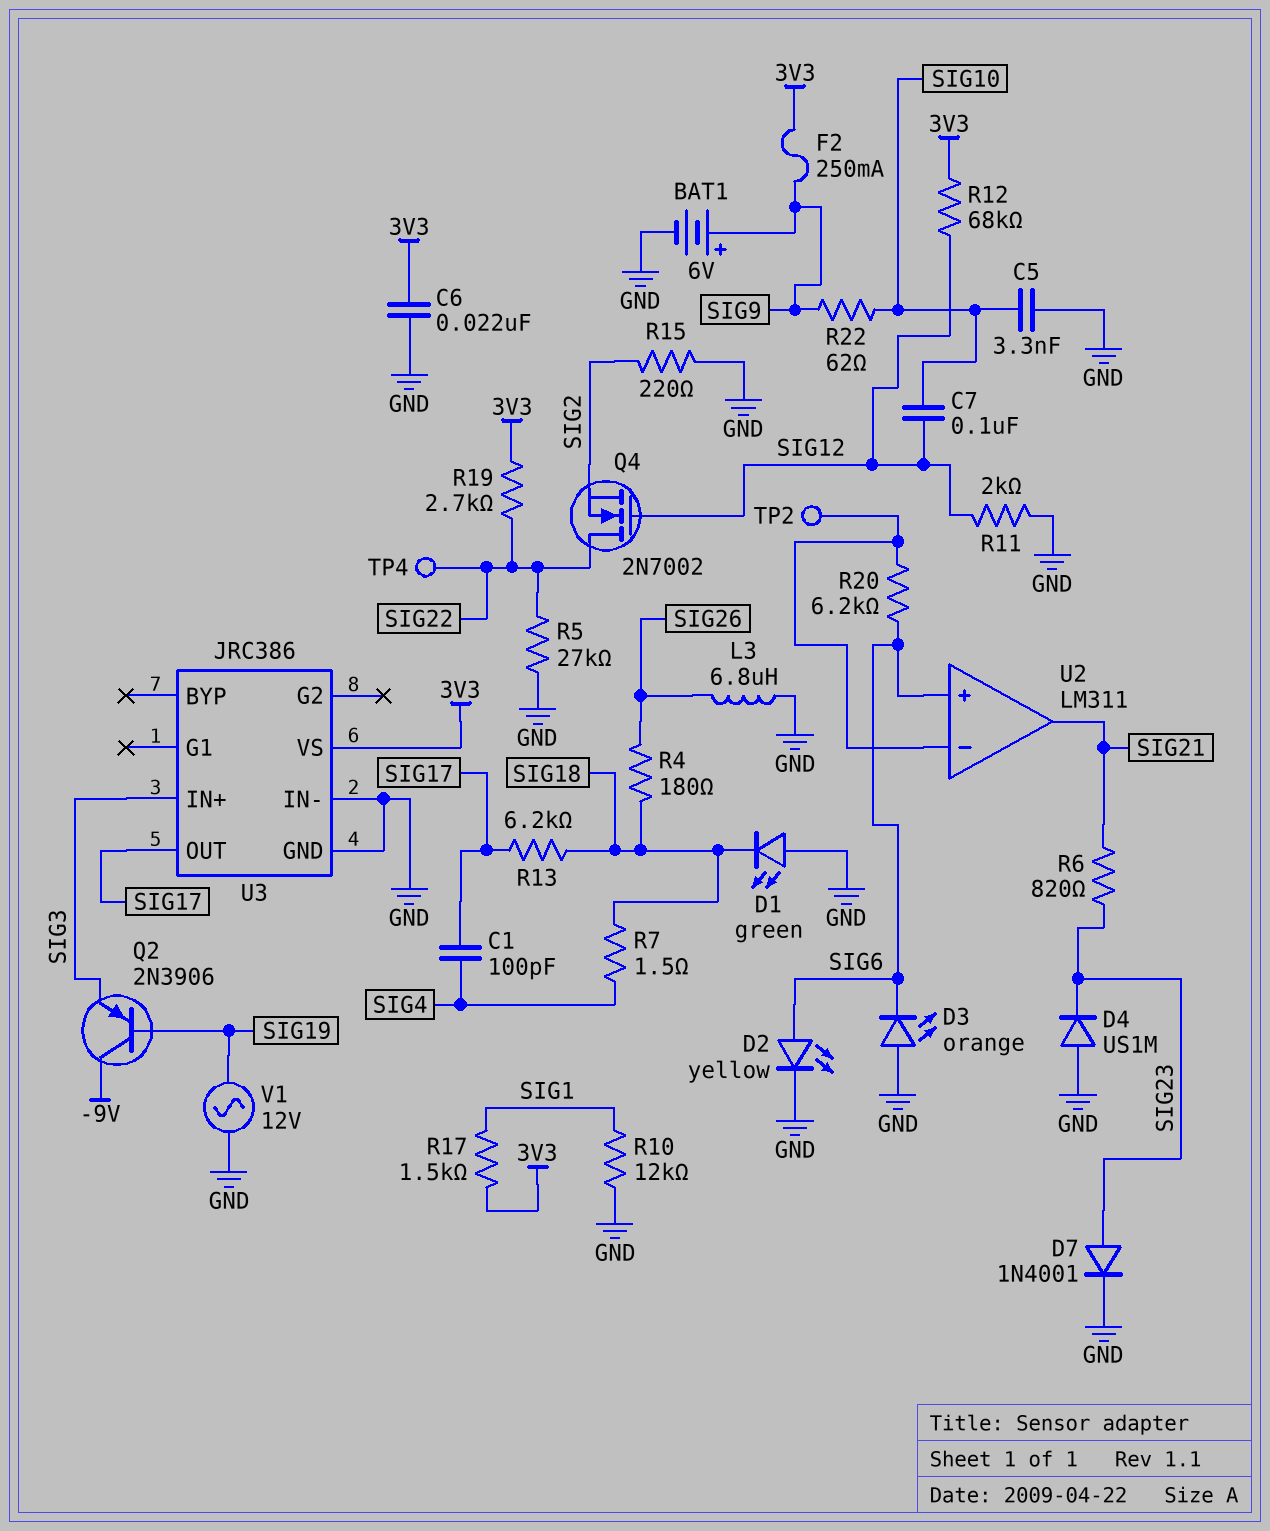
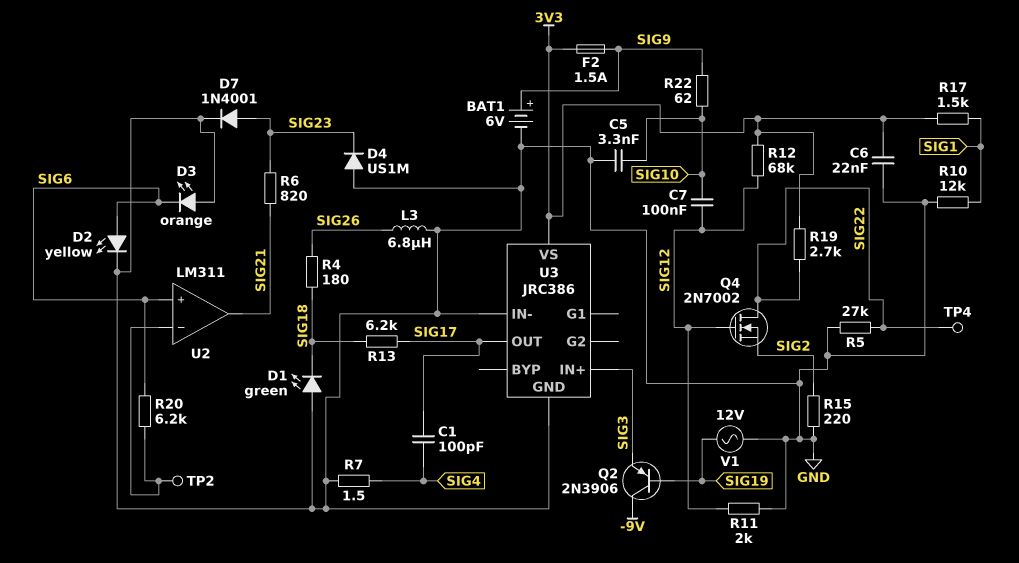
F2: 250mA (3V3, SIG9) -> 1.5A (3V3, SIG9)
R7: 1.5 (SIG4, SIG18) -> 1.5 (GND, SIG4)

